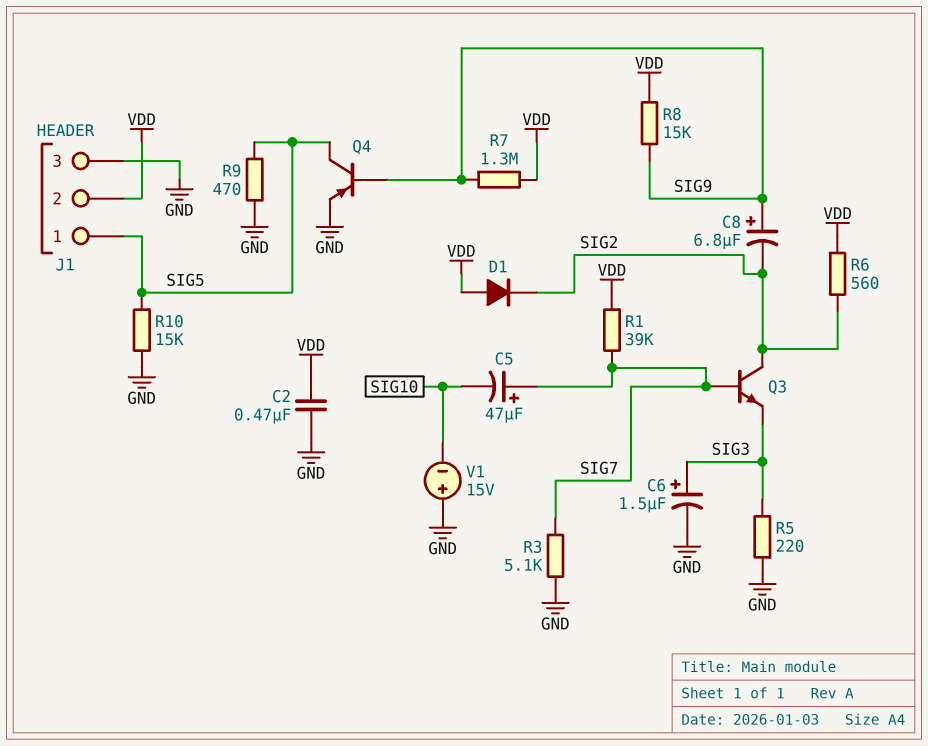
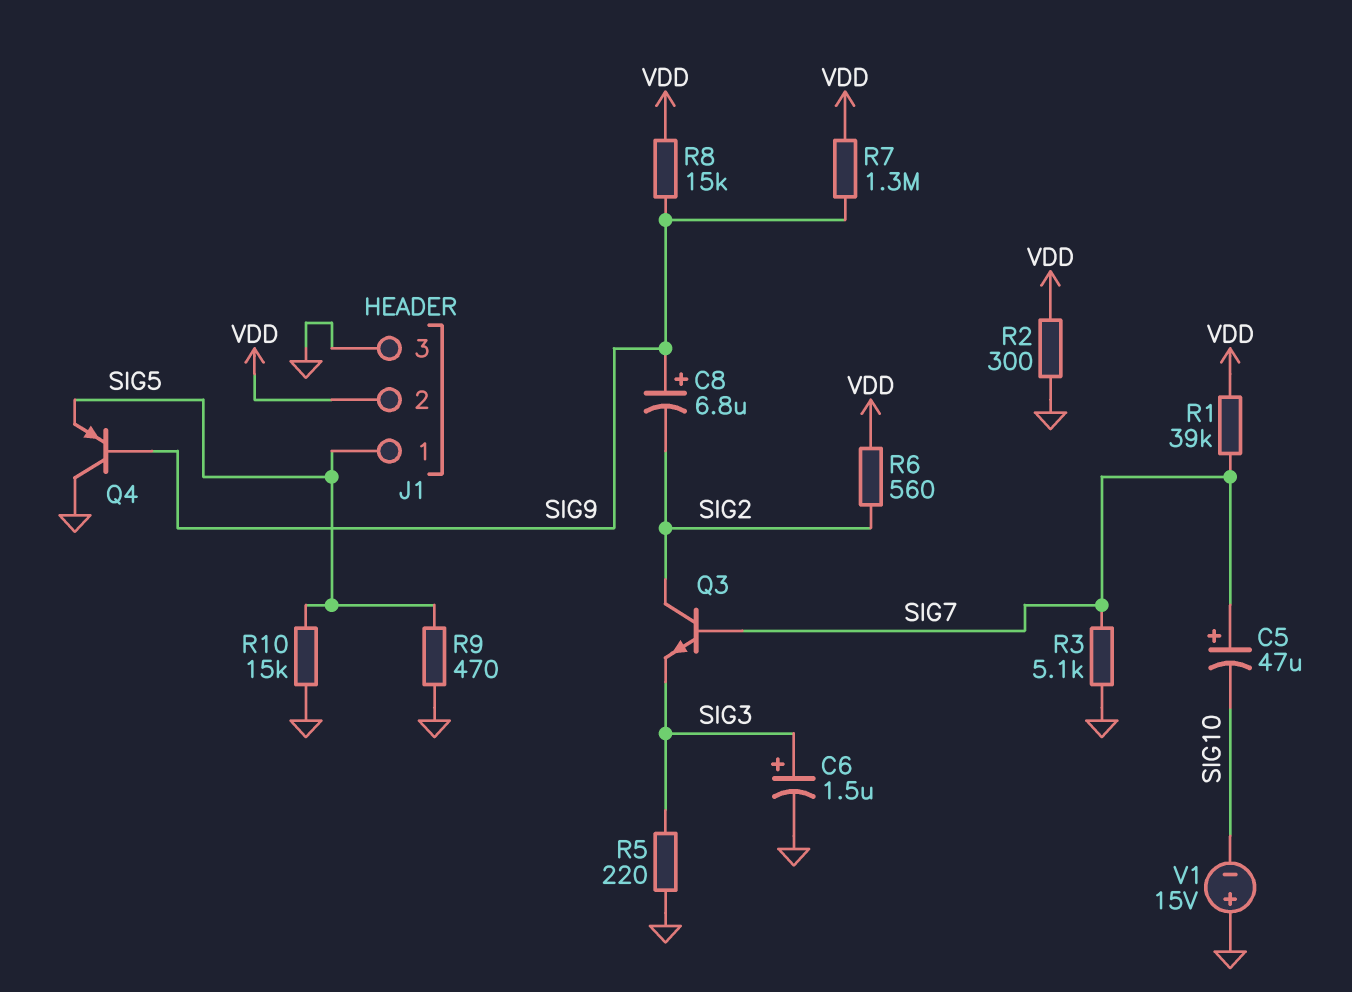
C2: 470nF (GND, VDD) -> none
D1: diode (A VDD, K SIG2) -> none
Q4: PNP (B SIG9, C SIG5, E GND) -> PNP (B SIG9, C GND, E SIG5)
R2: none -> 300 (GND, VDD)

